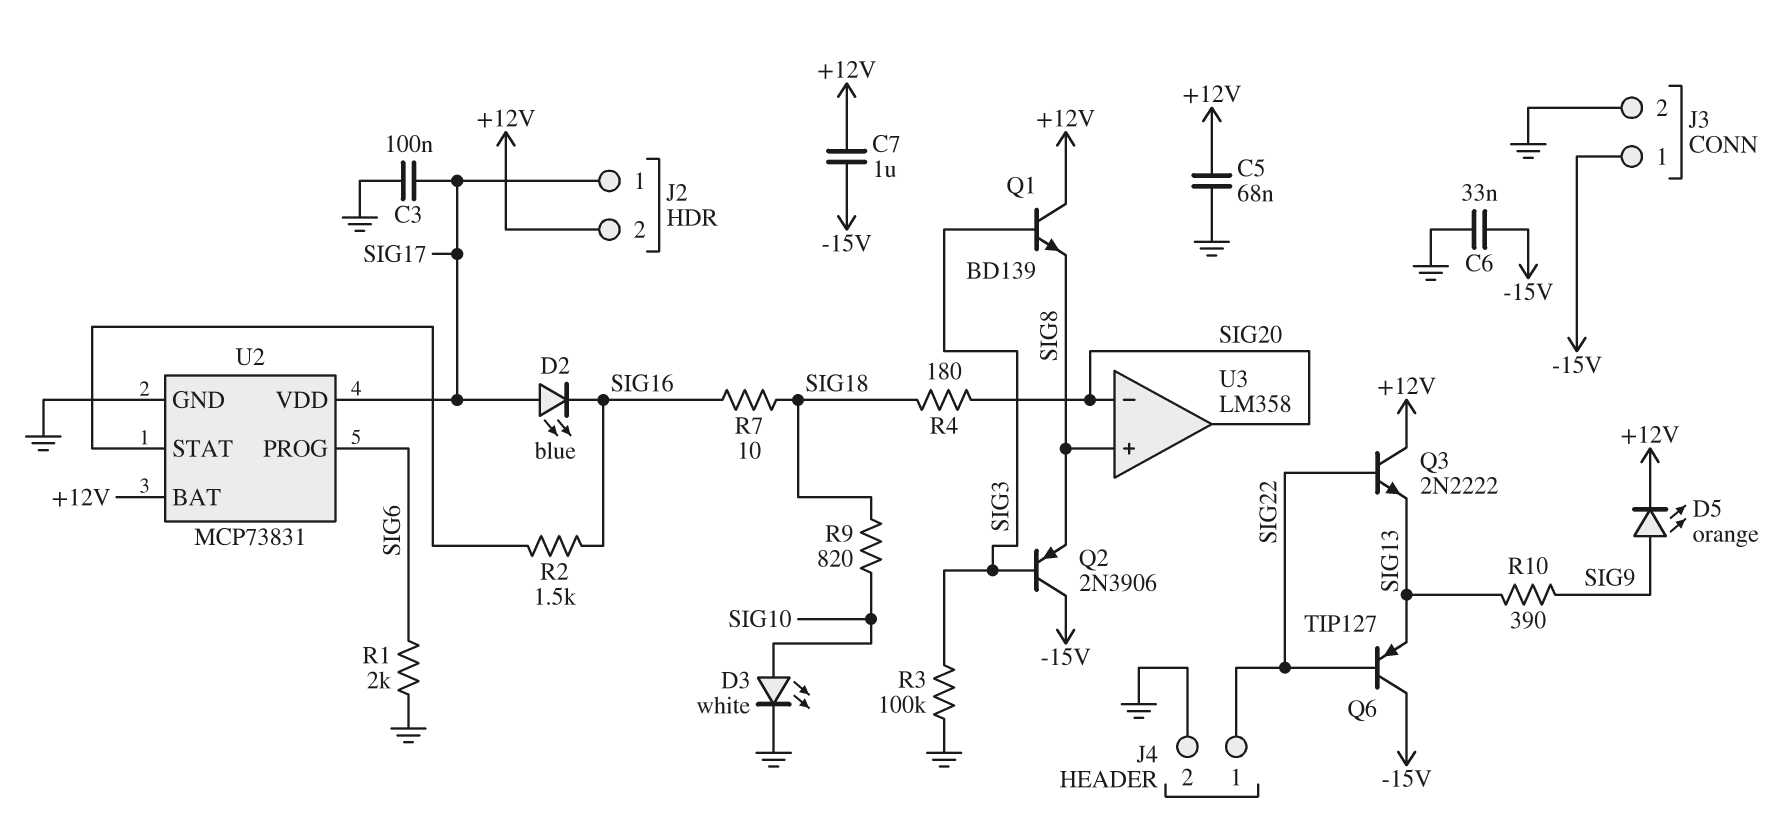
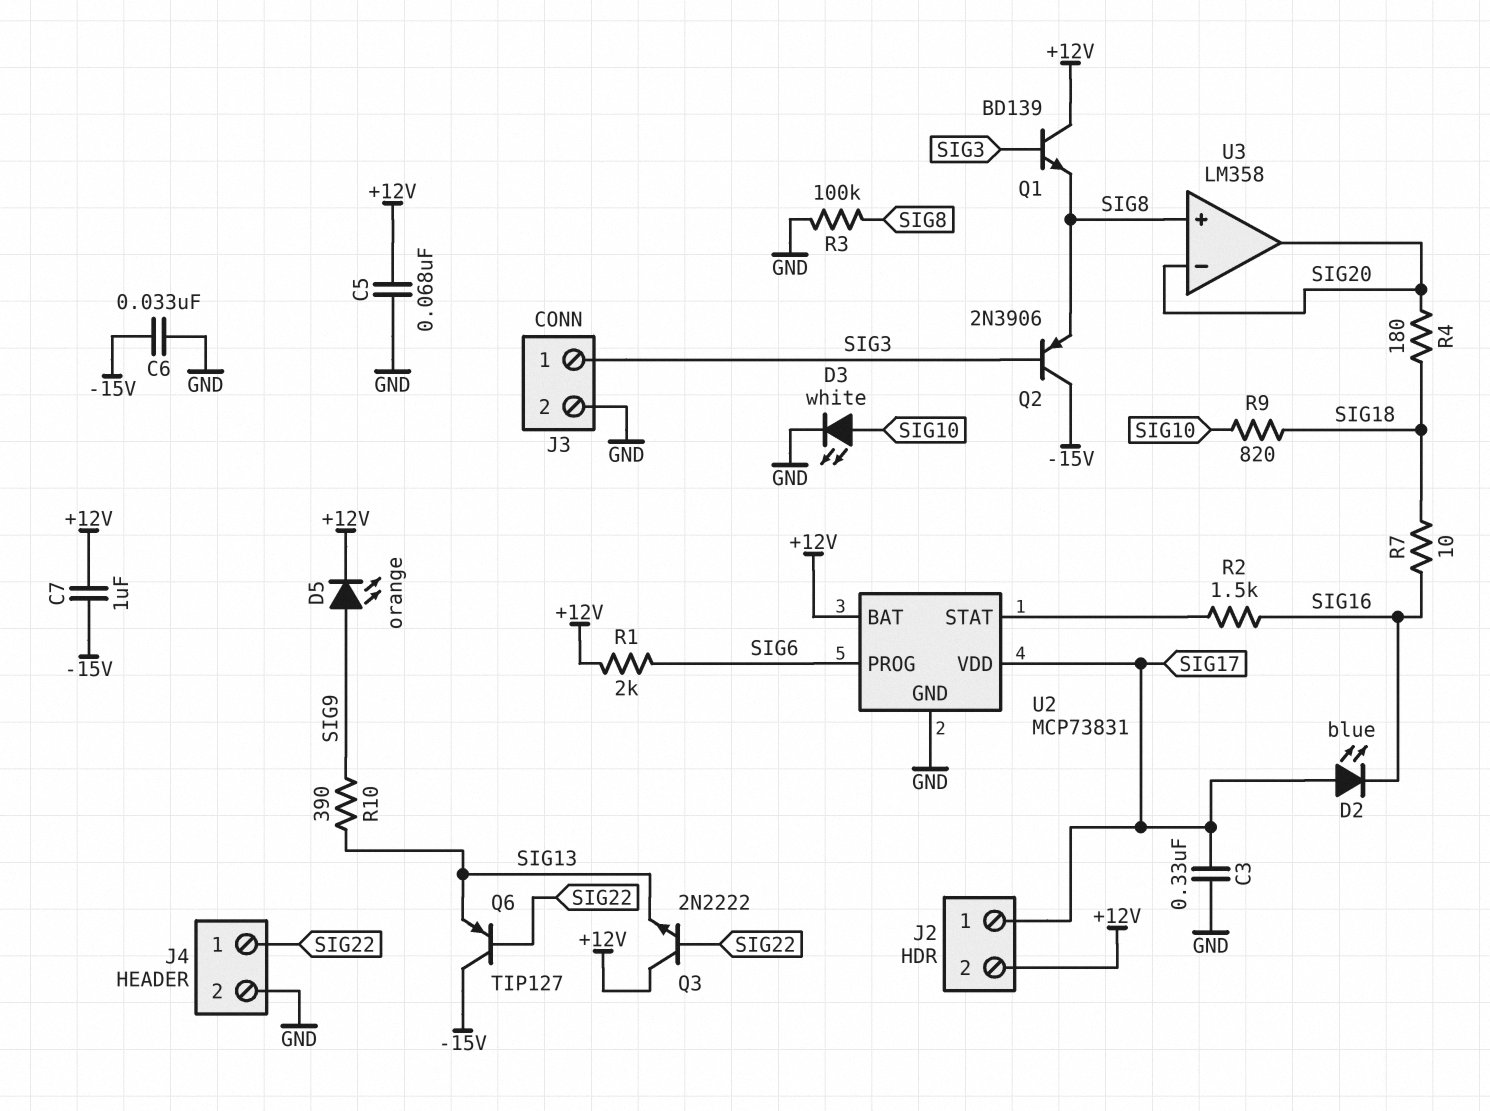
C3: 100nF (GND, SIG17) -> 330nF (GND, SIG17)
J3 pin 1: -15V -> SIG3
R1: 2k (GND, SIG6) -> 2k (+12V, SIG6)
R3: 100k (GND, SIG3) -> 100k (GND, SIG8)

